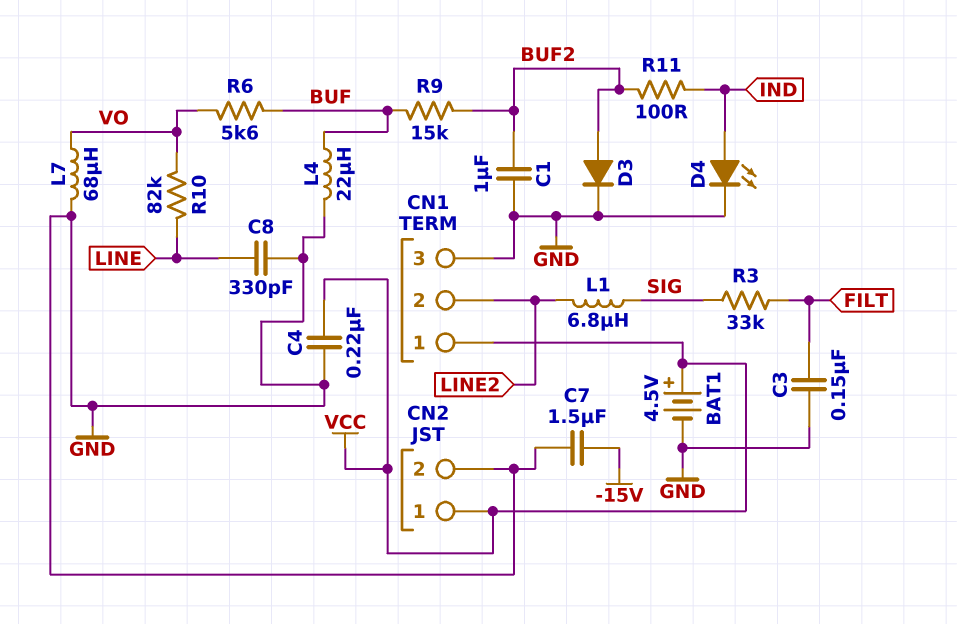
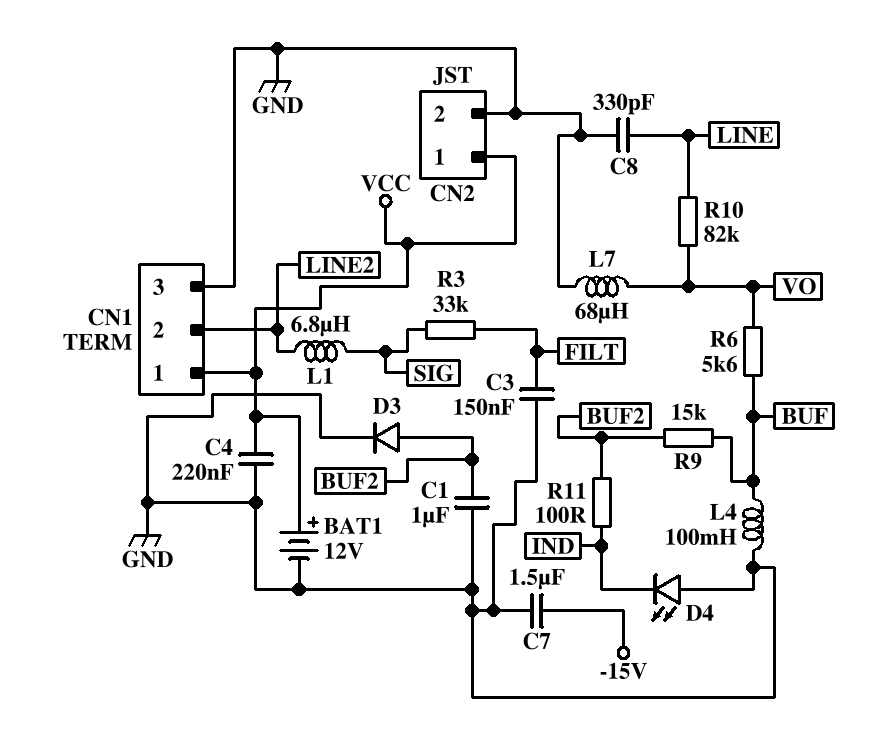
BAT1: 4.5V (plus VCC, minus GND) -> 12V (plus VCC, minus GND)
D4: LED (A IND, K GND) -> LED (A GND, K IND)
L4: 22uH (BUF, GND) -> 100mH (BUF, GND)

